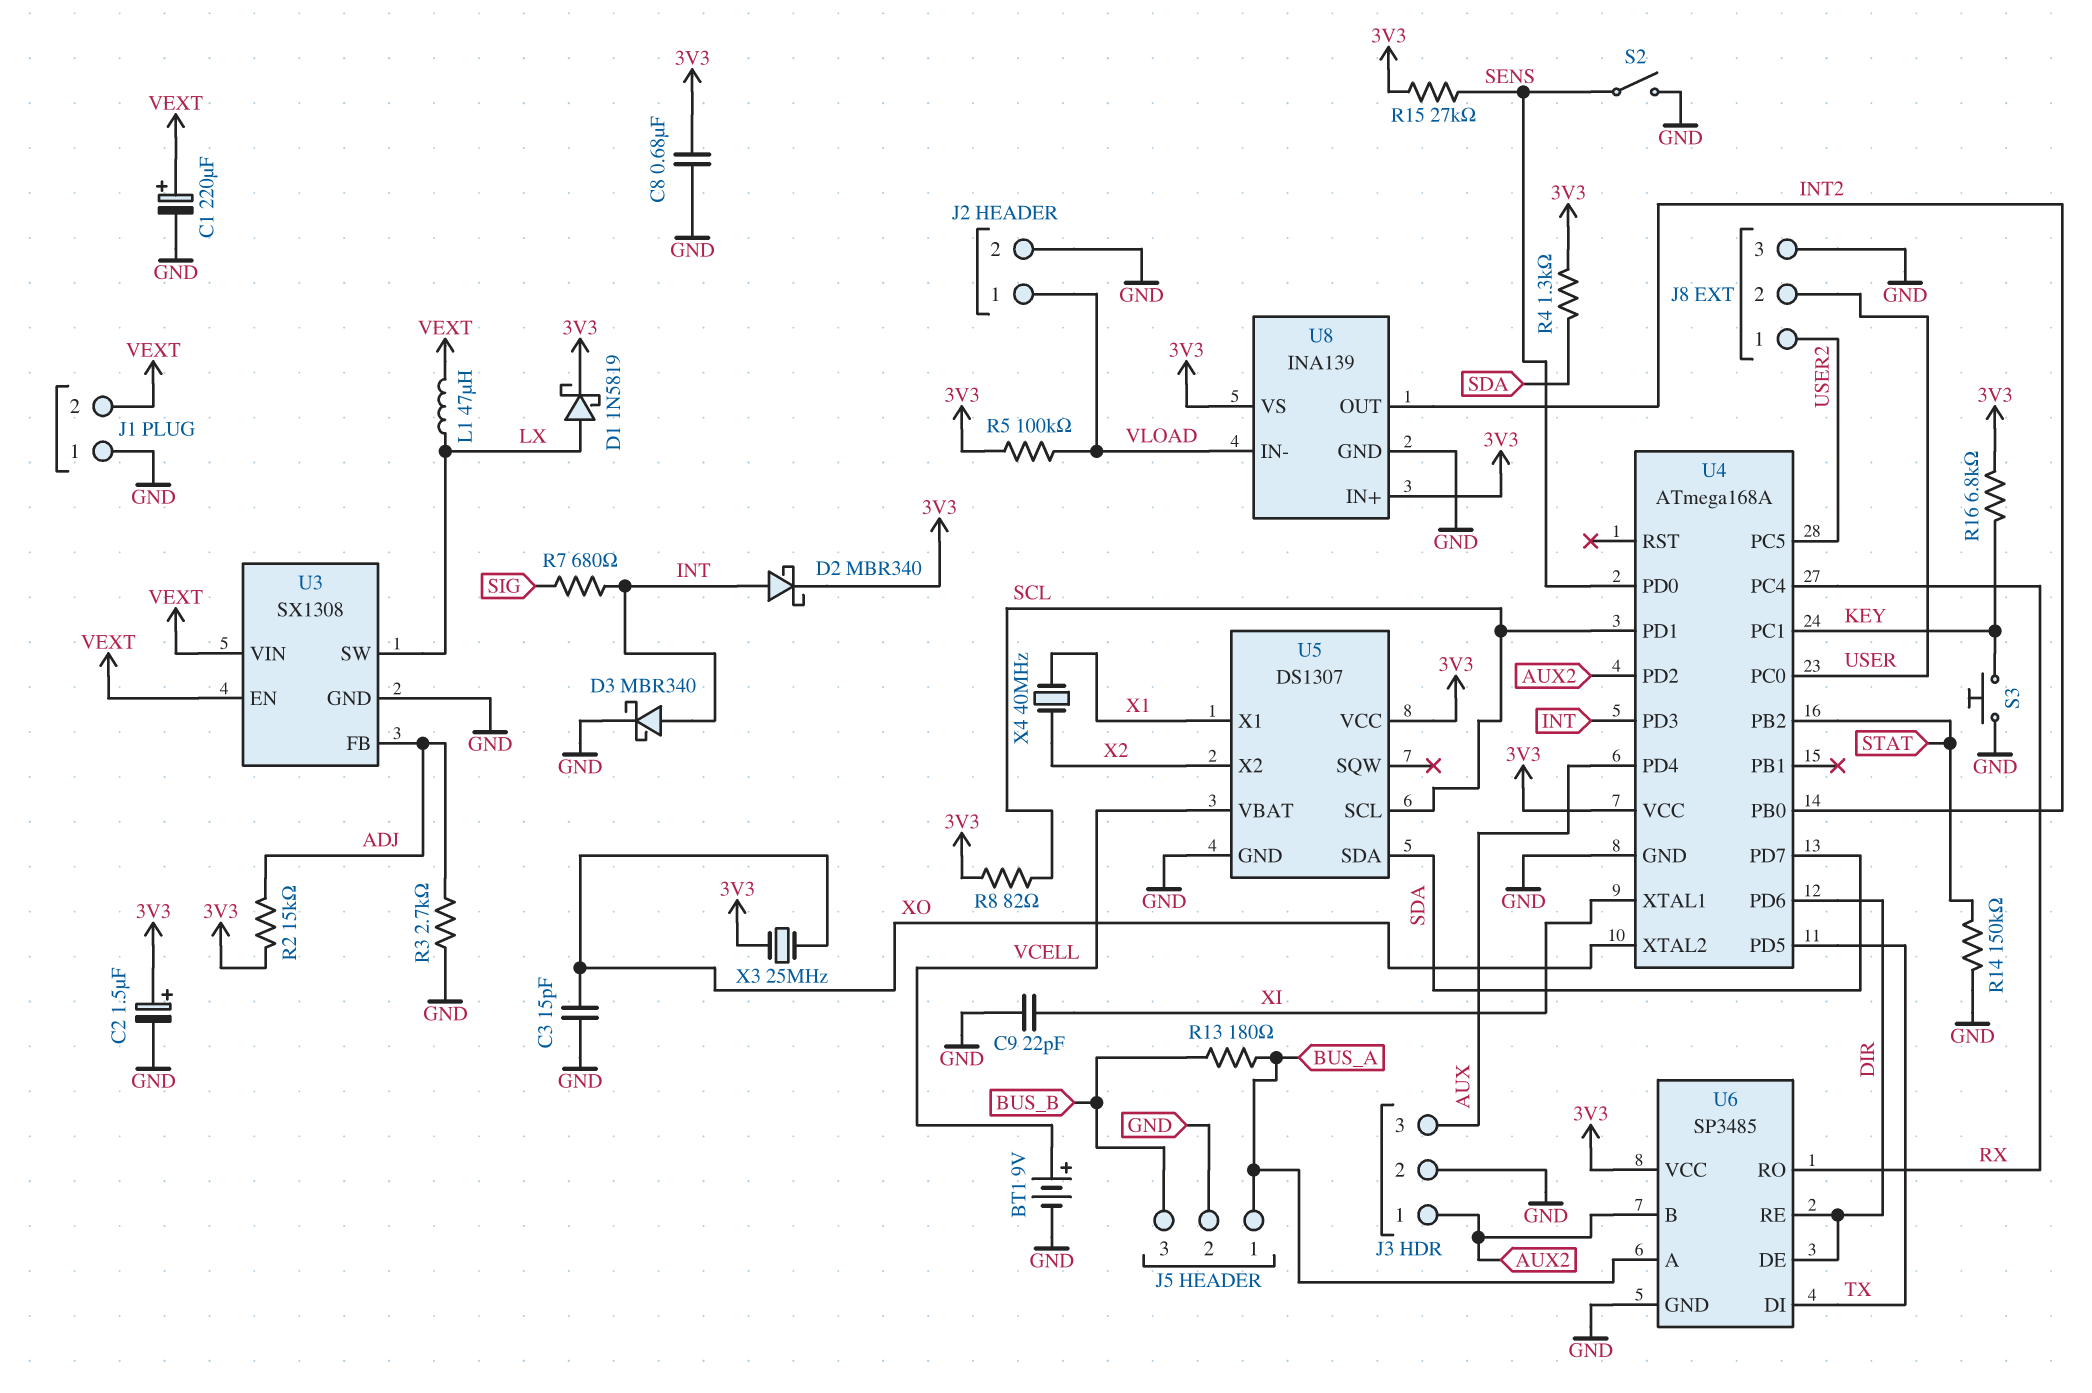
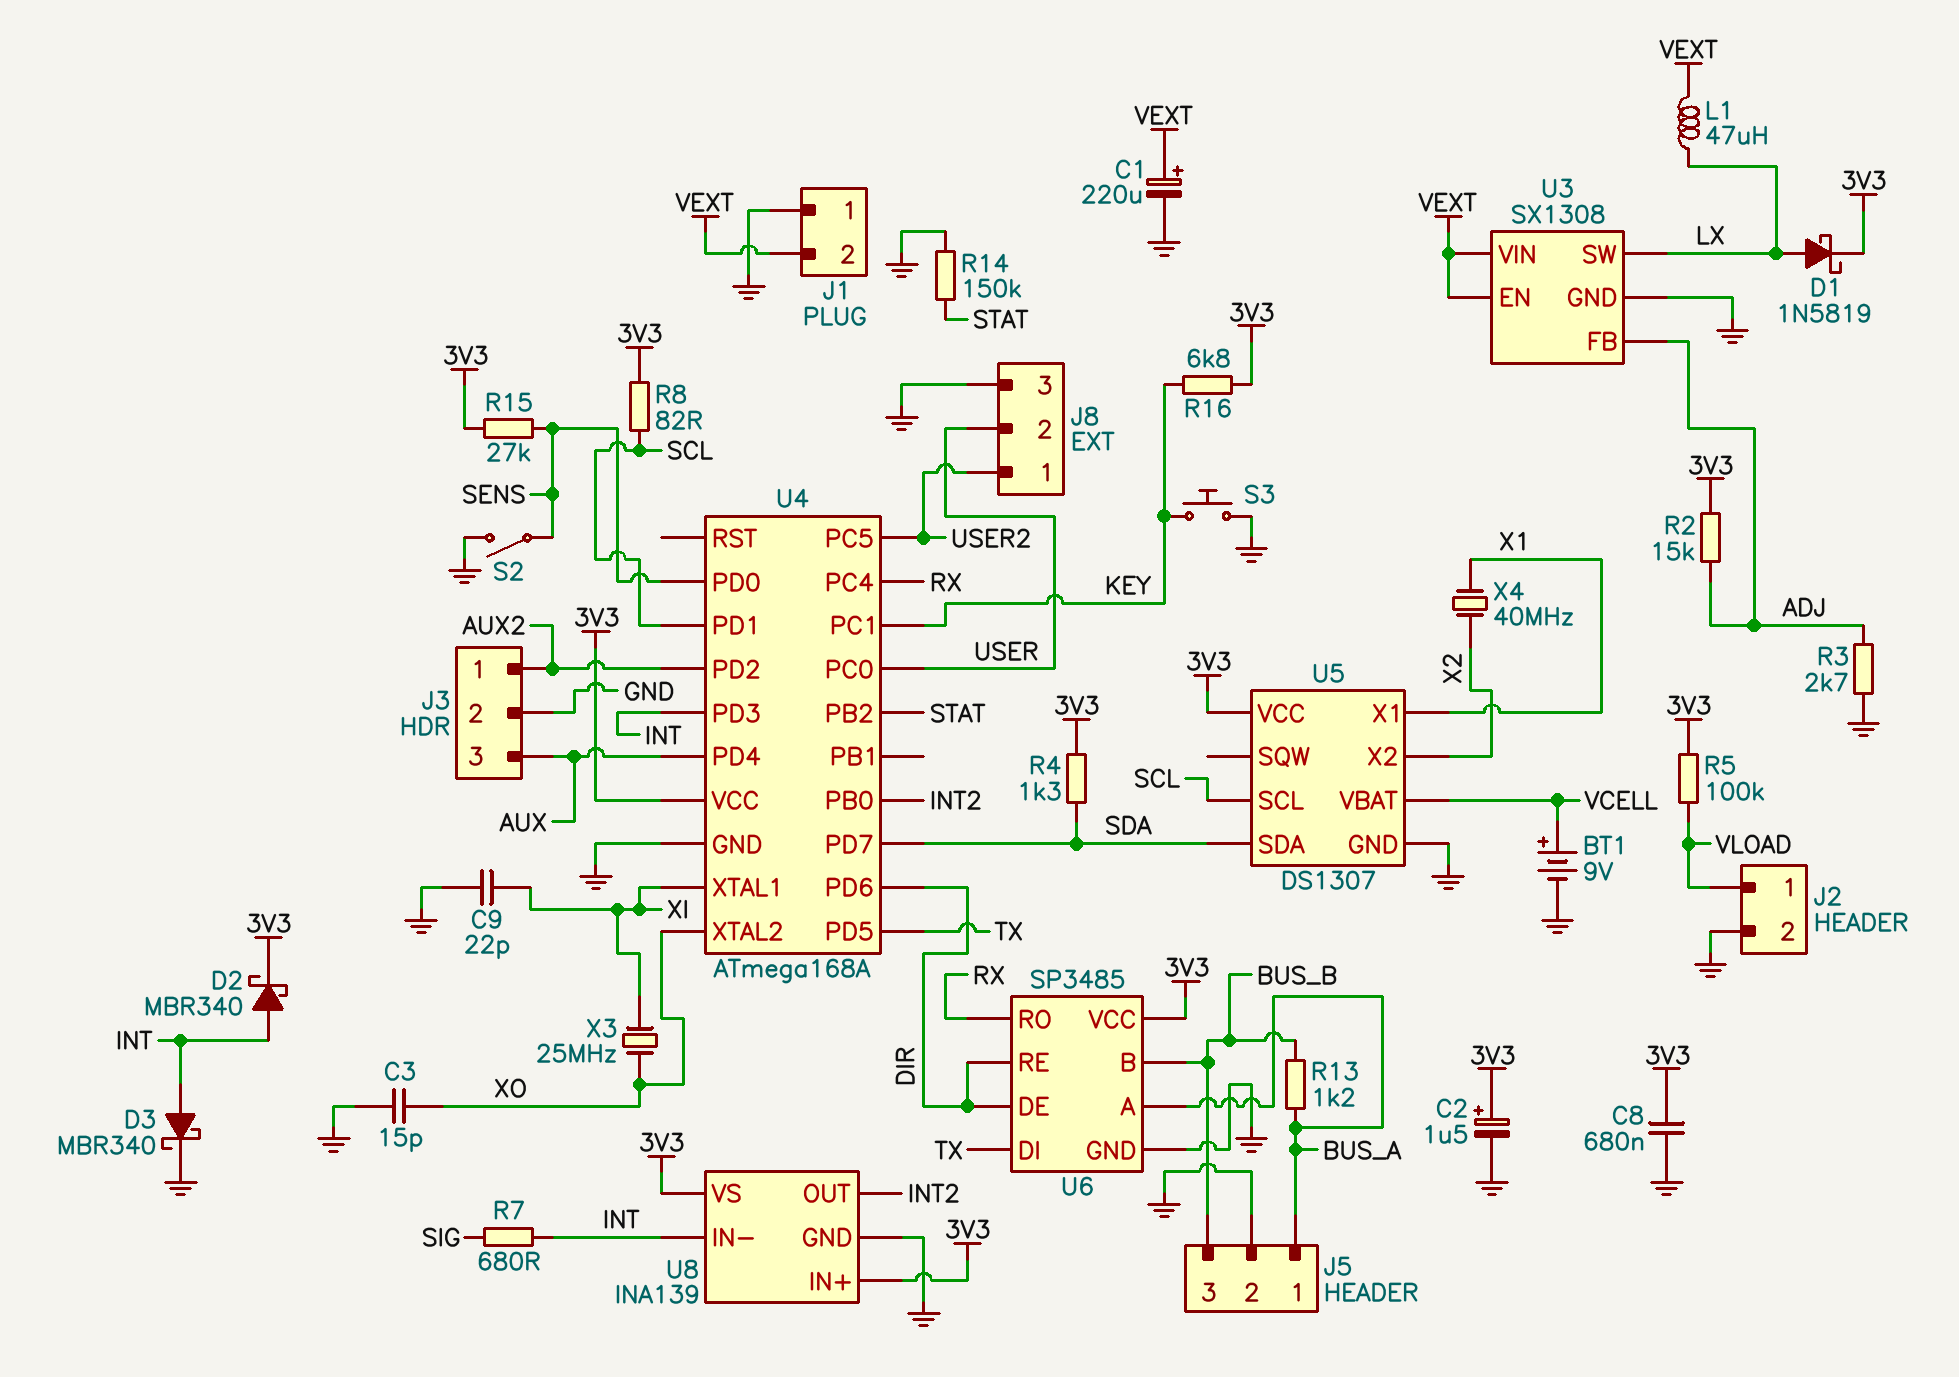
R13: 180 (BUS_A, BUS_B) -> 1.2k (BUS_A, BUS_B)
U6 pin B: AUX2 -> BUS_B
U8 pin IN-: VLOAD -> INT
X3: 25MHz (3V3, XO) -> 25MHz (XI, XO)

